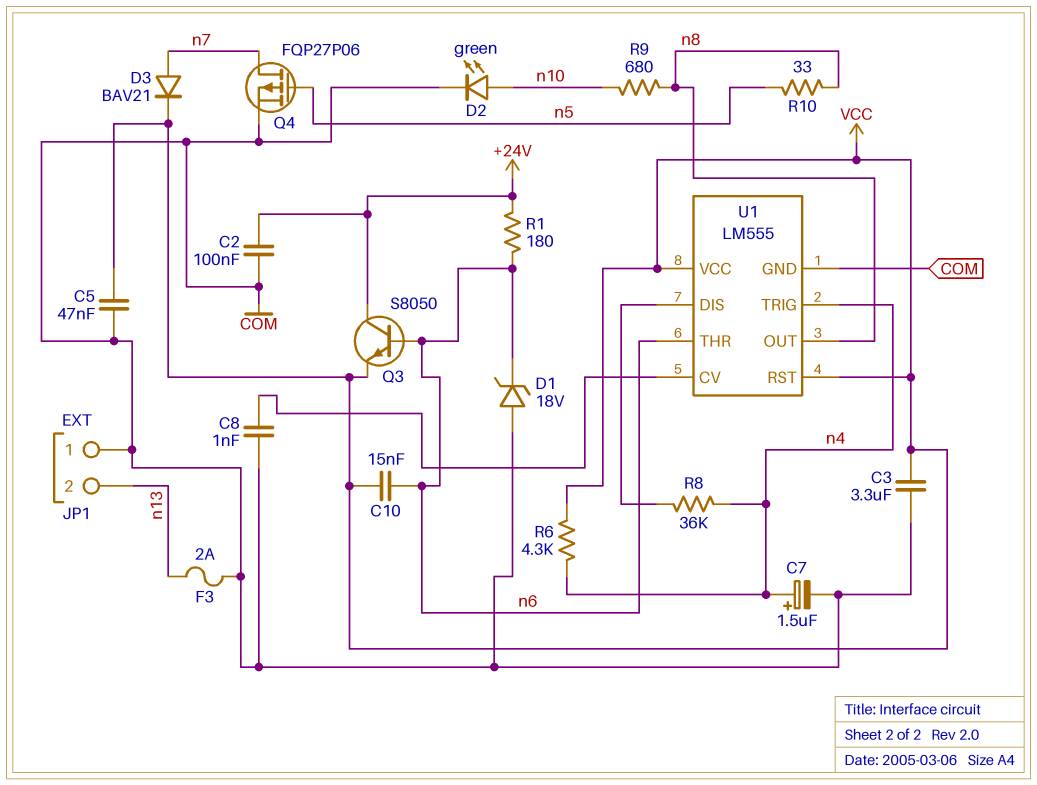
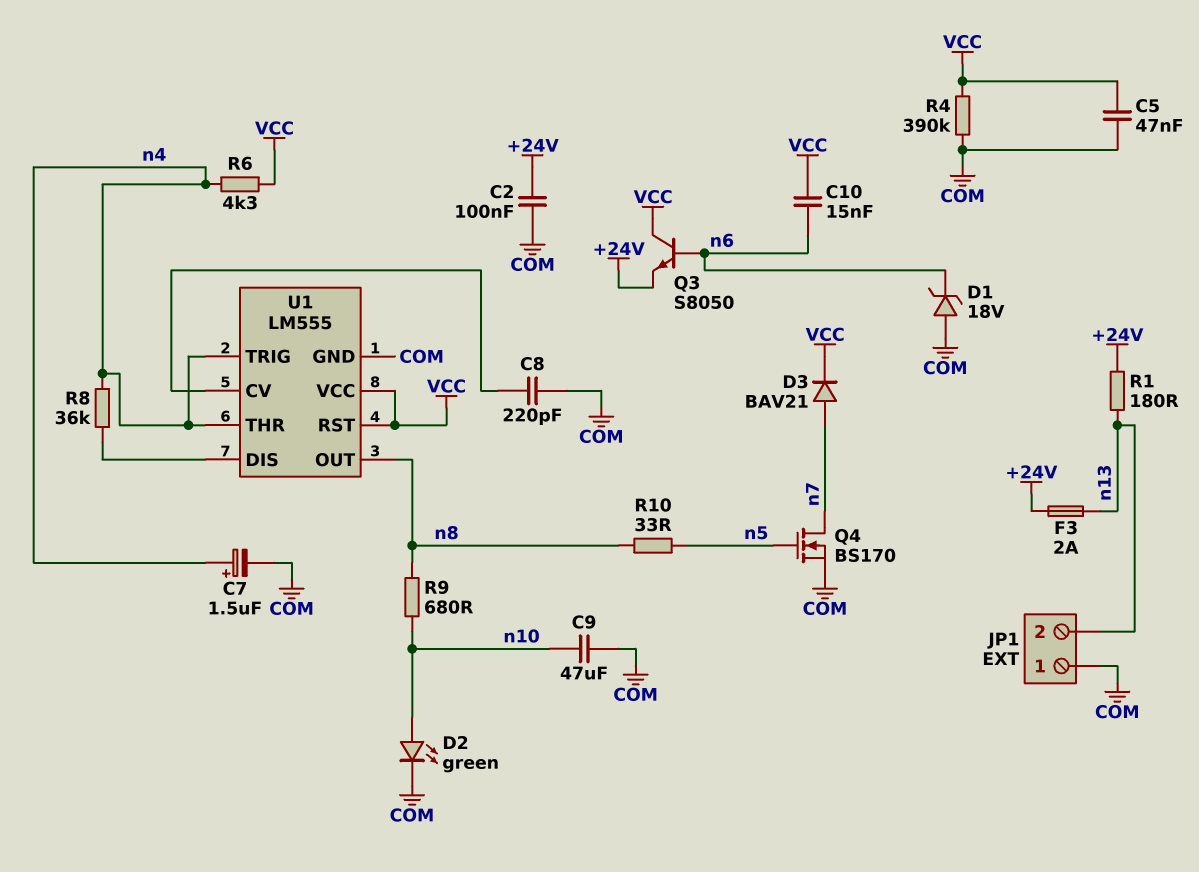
C3: 3.3uF (COM, VCC) -> none
C8: 1nF (COM, U1/CV) -> 220pF (COM, U1/CV)
C9: none -> 47uF (COM, n10)
F3: 2A (COM, n13) -> 2A (+24V, n13)
Q3: NPN S8050 (B n6, C +24V, E VCC) -> NPN S8050 (B n6, C VCC, E +24V)
Q4: PMOS FQP27P06 (G n5, D n7, S COM) -> NMOS BS170 (G n5, D n7, S COM)
R1: 180 (+24V, n6) -> 180 (+24V, n13)
R4: none -> 390k (COM, VCC)
U1 pin THR: n6 -> n4

